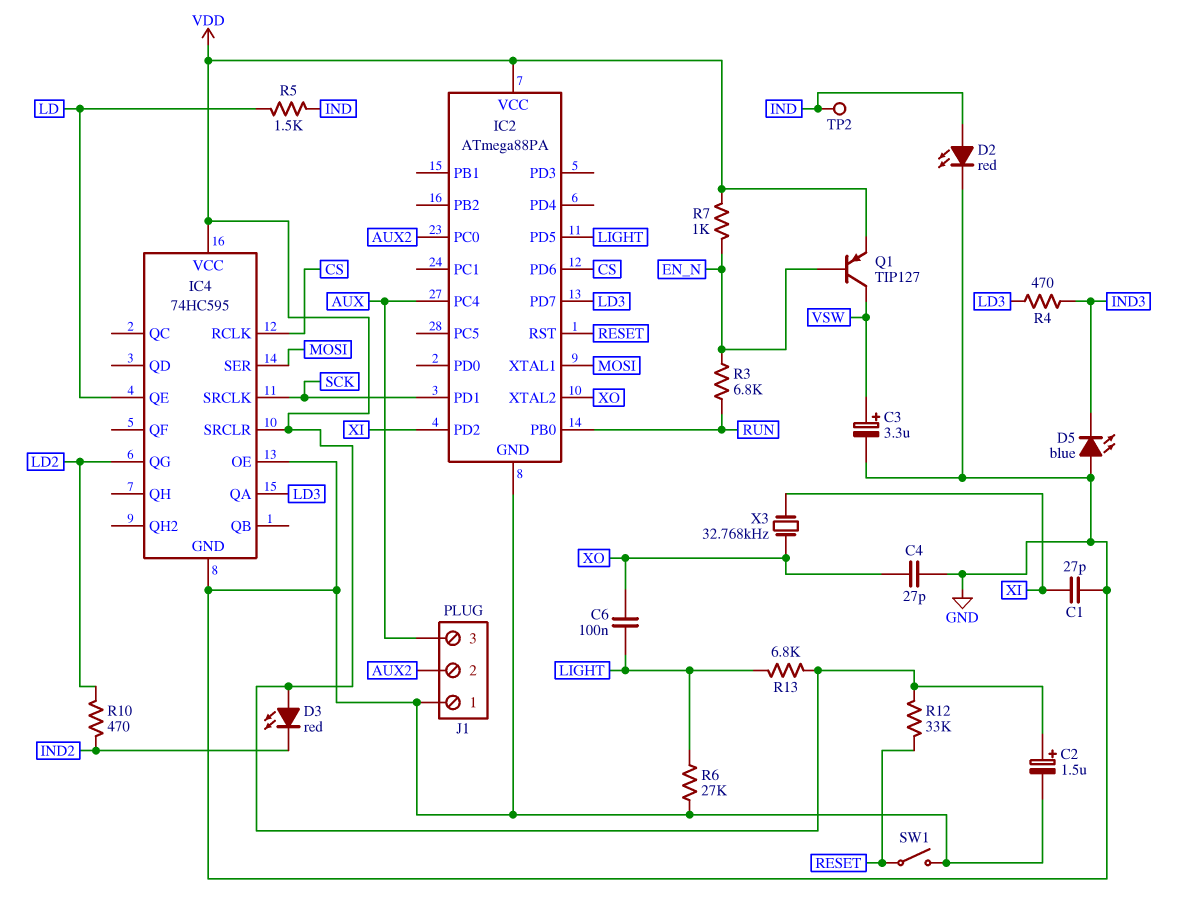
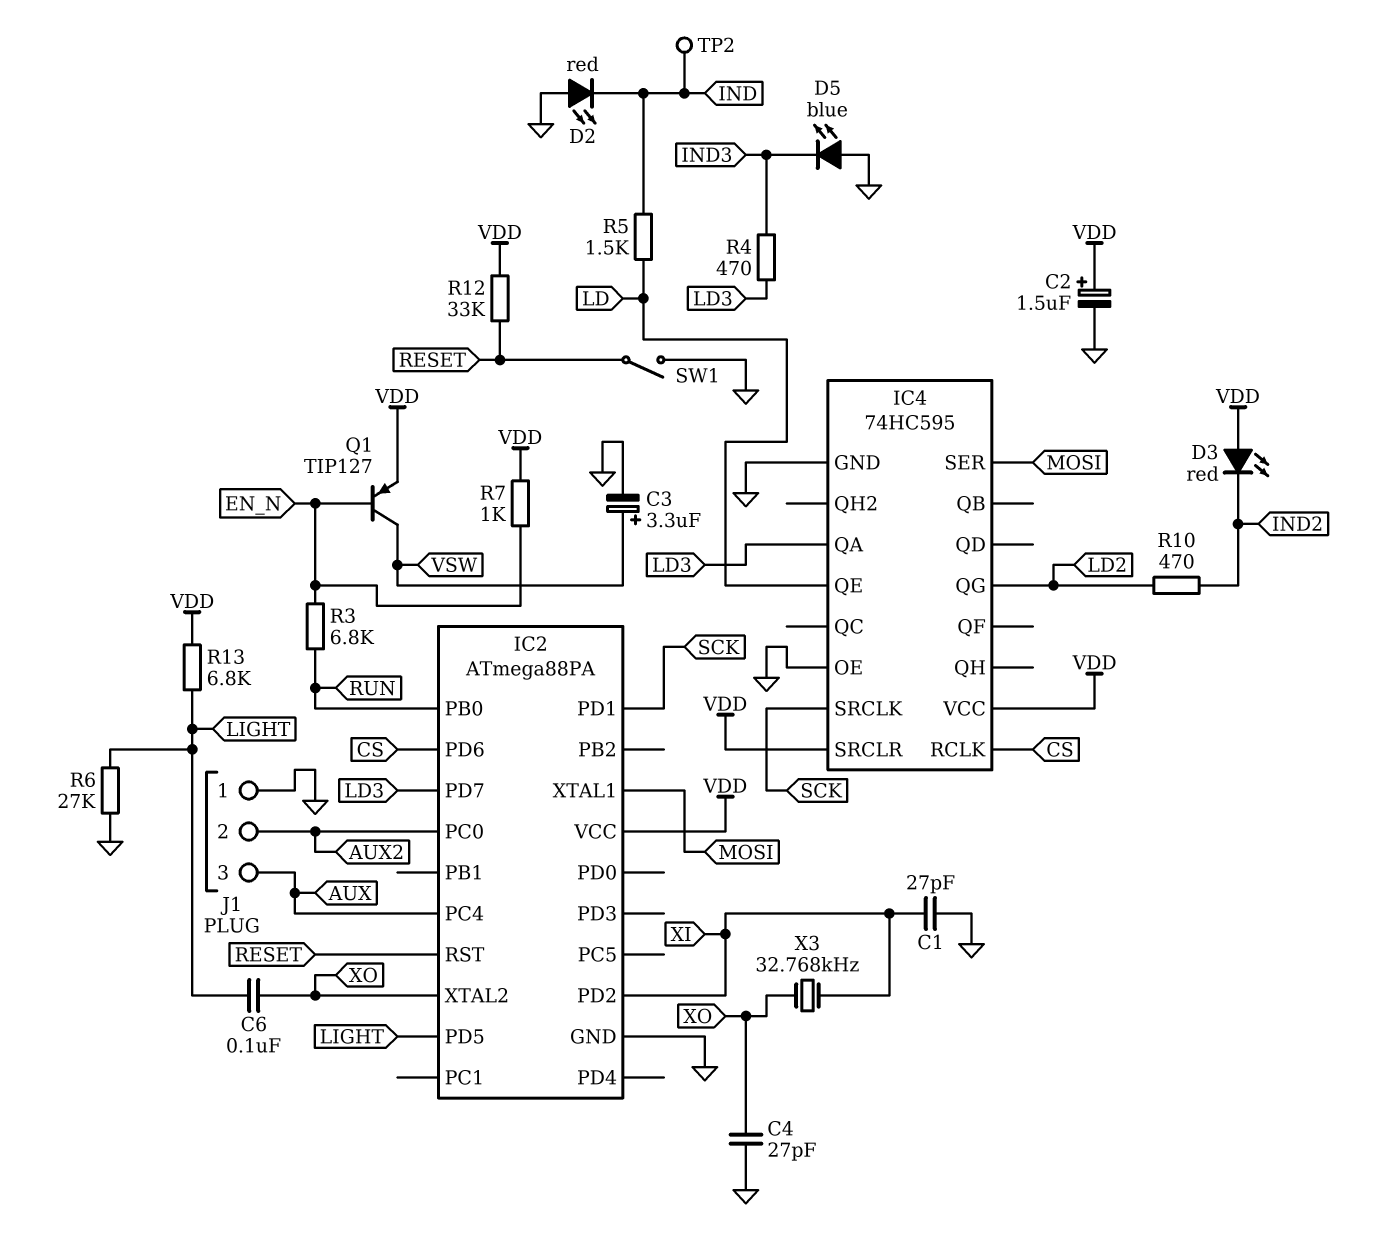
D2: LED red (A IND, K GND) -> LED red (A GND, K IND)

